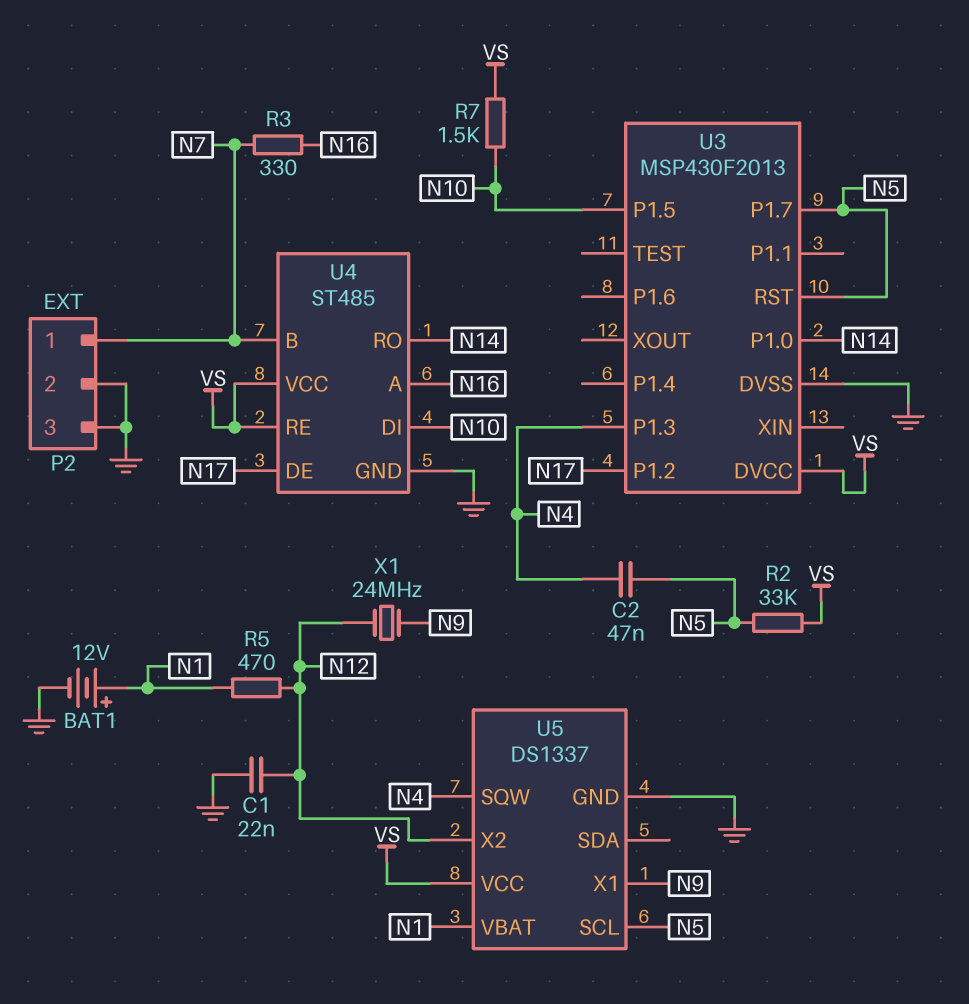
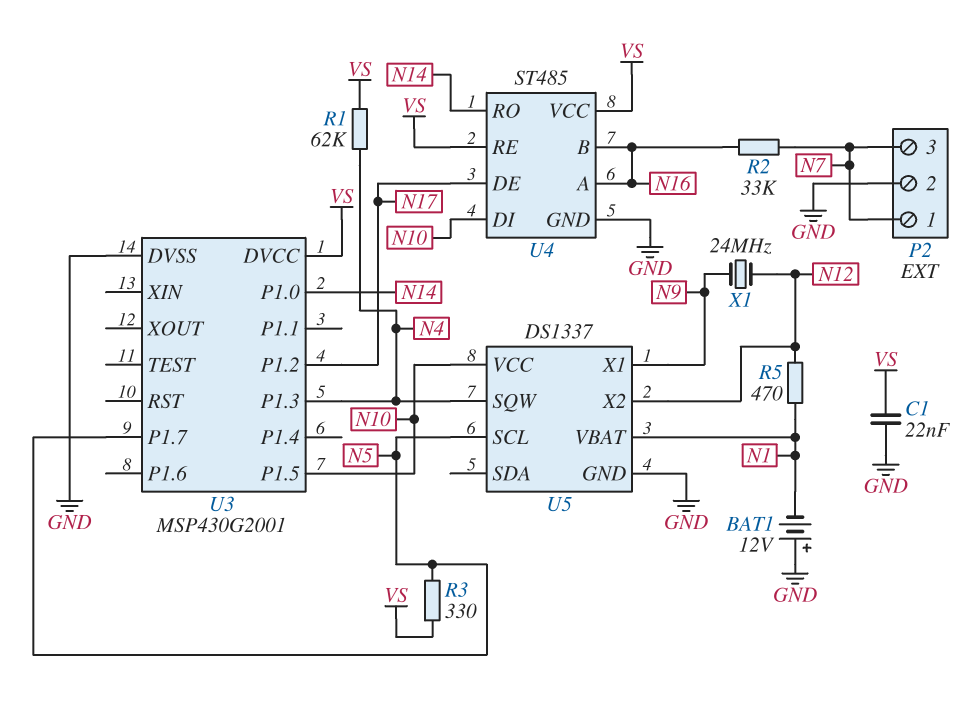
BAT1: 12V (plus N1, minus GND) -> 12V (plus GND, minus N1)
C1: 22nF (GND, N12) -> 22nF (GND, VS)
C2: 47nF (N4, N5) -> none
P2 pin 3: GND -> N7
R1: none -> 62k (N4, VS)
R2: 33k (N5, VS) -> 33k (N7, N16)
R3: 330 (N7, N16) -> 330 (N5, VS)
R7: 1.5k (N10, VS) -> none
U3: MSP430F2013 -> MSP430G2001
U3 pin RST: N5 -> none
U4 pin B: N7 -> N16
U5 pin VCC: VS -> N10

